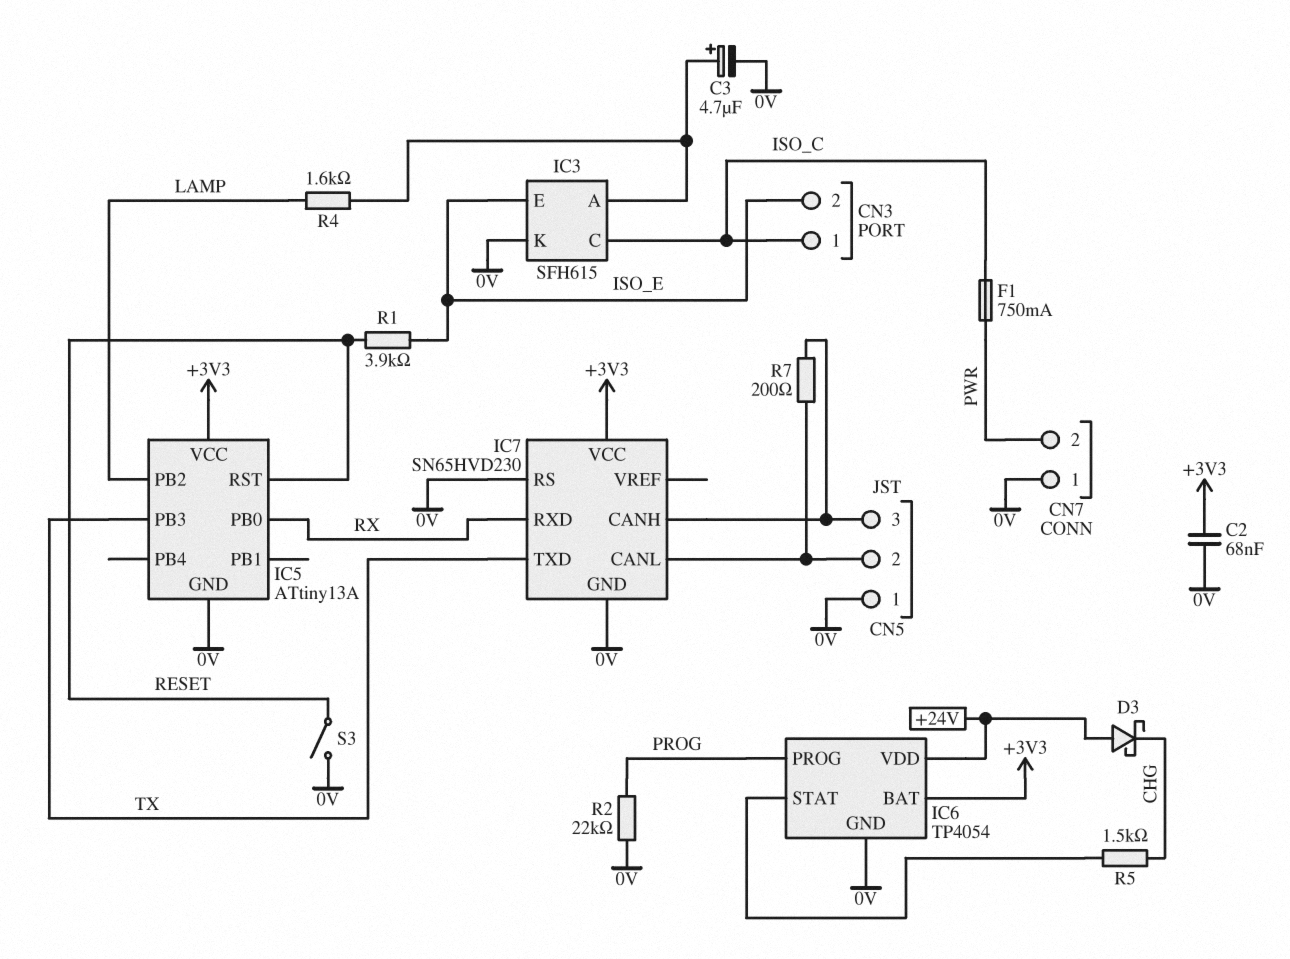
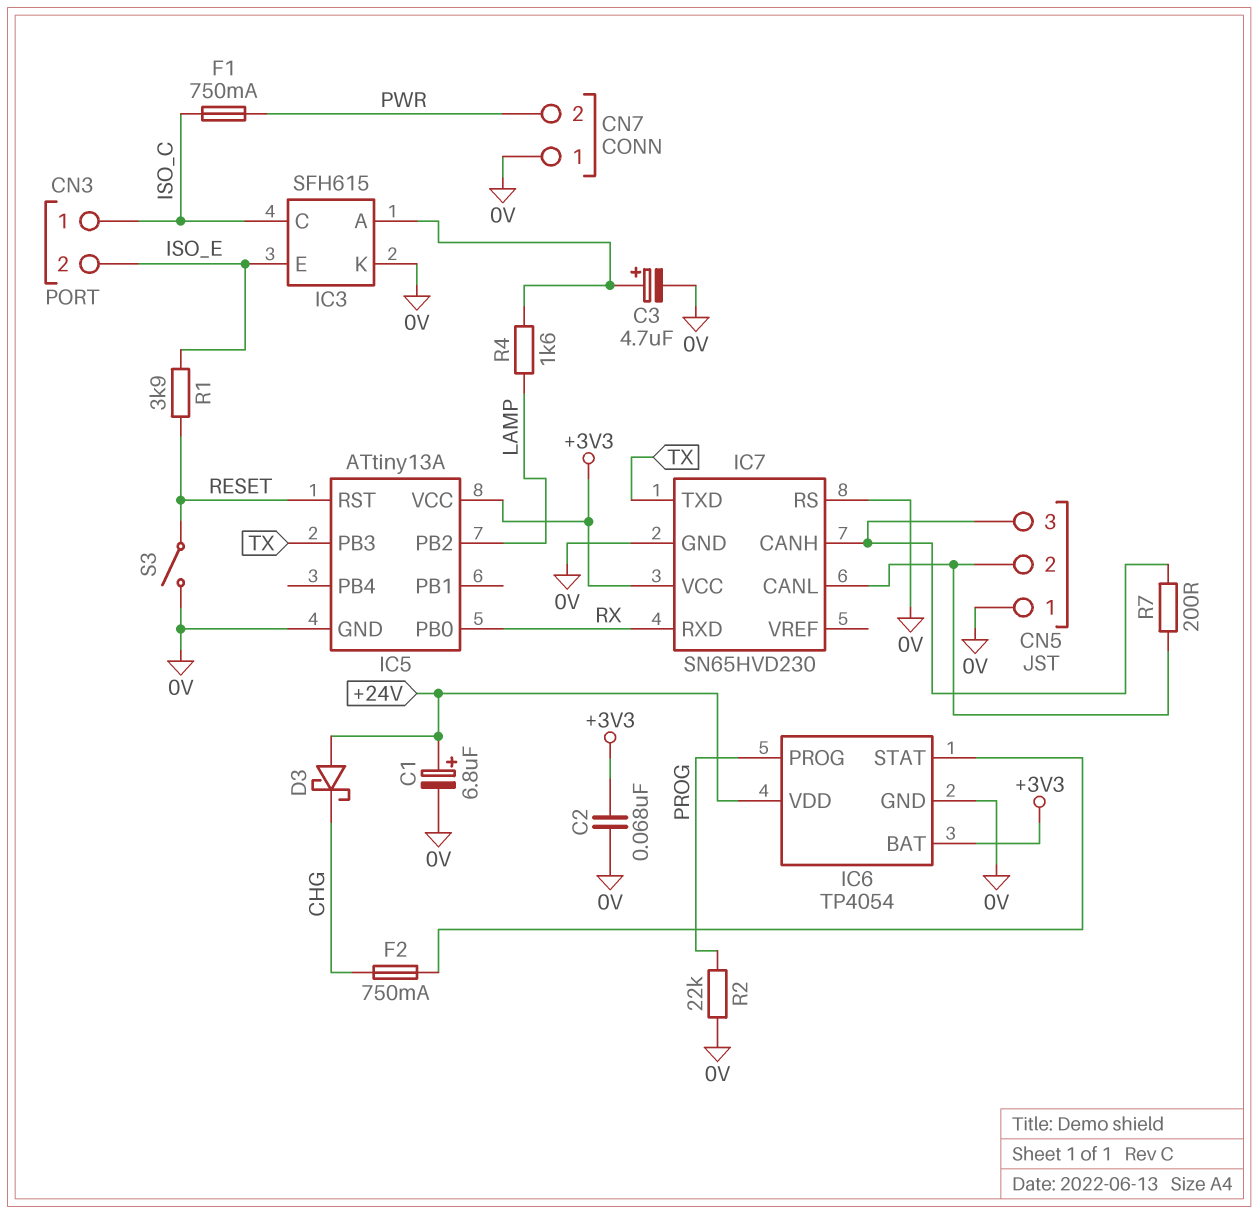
C1: none -> 6.8uF (plus +24V, minus 0V)
F2: none -> 750mA (CHG, IC6/STAT)
R5: 1.5k (CHG, IC6/STAT) -> none

